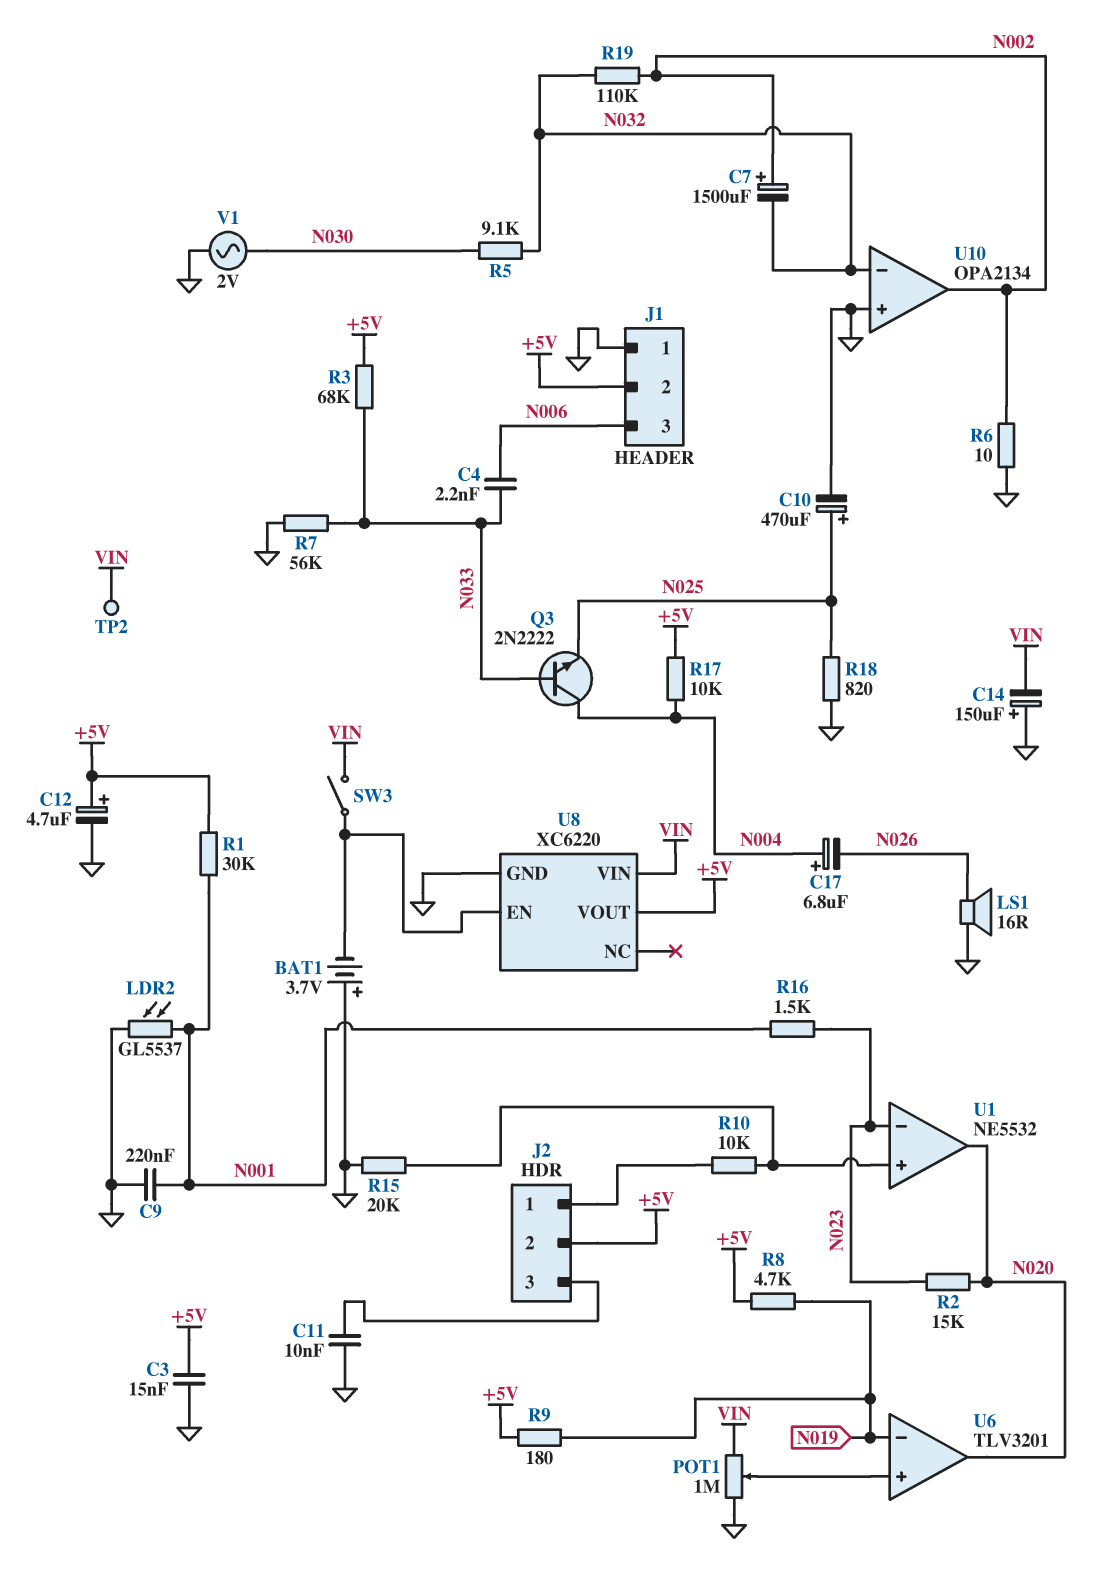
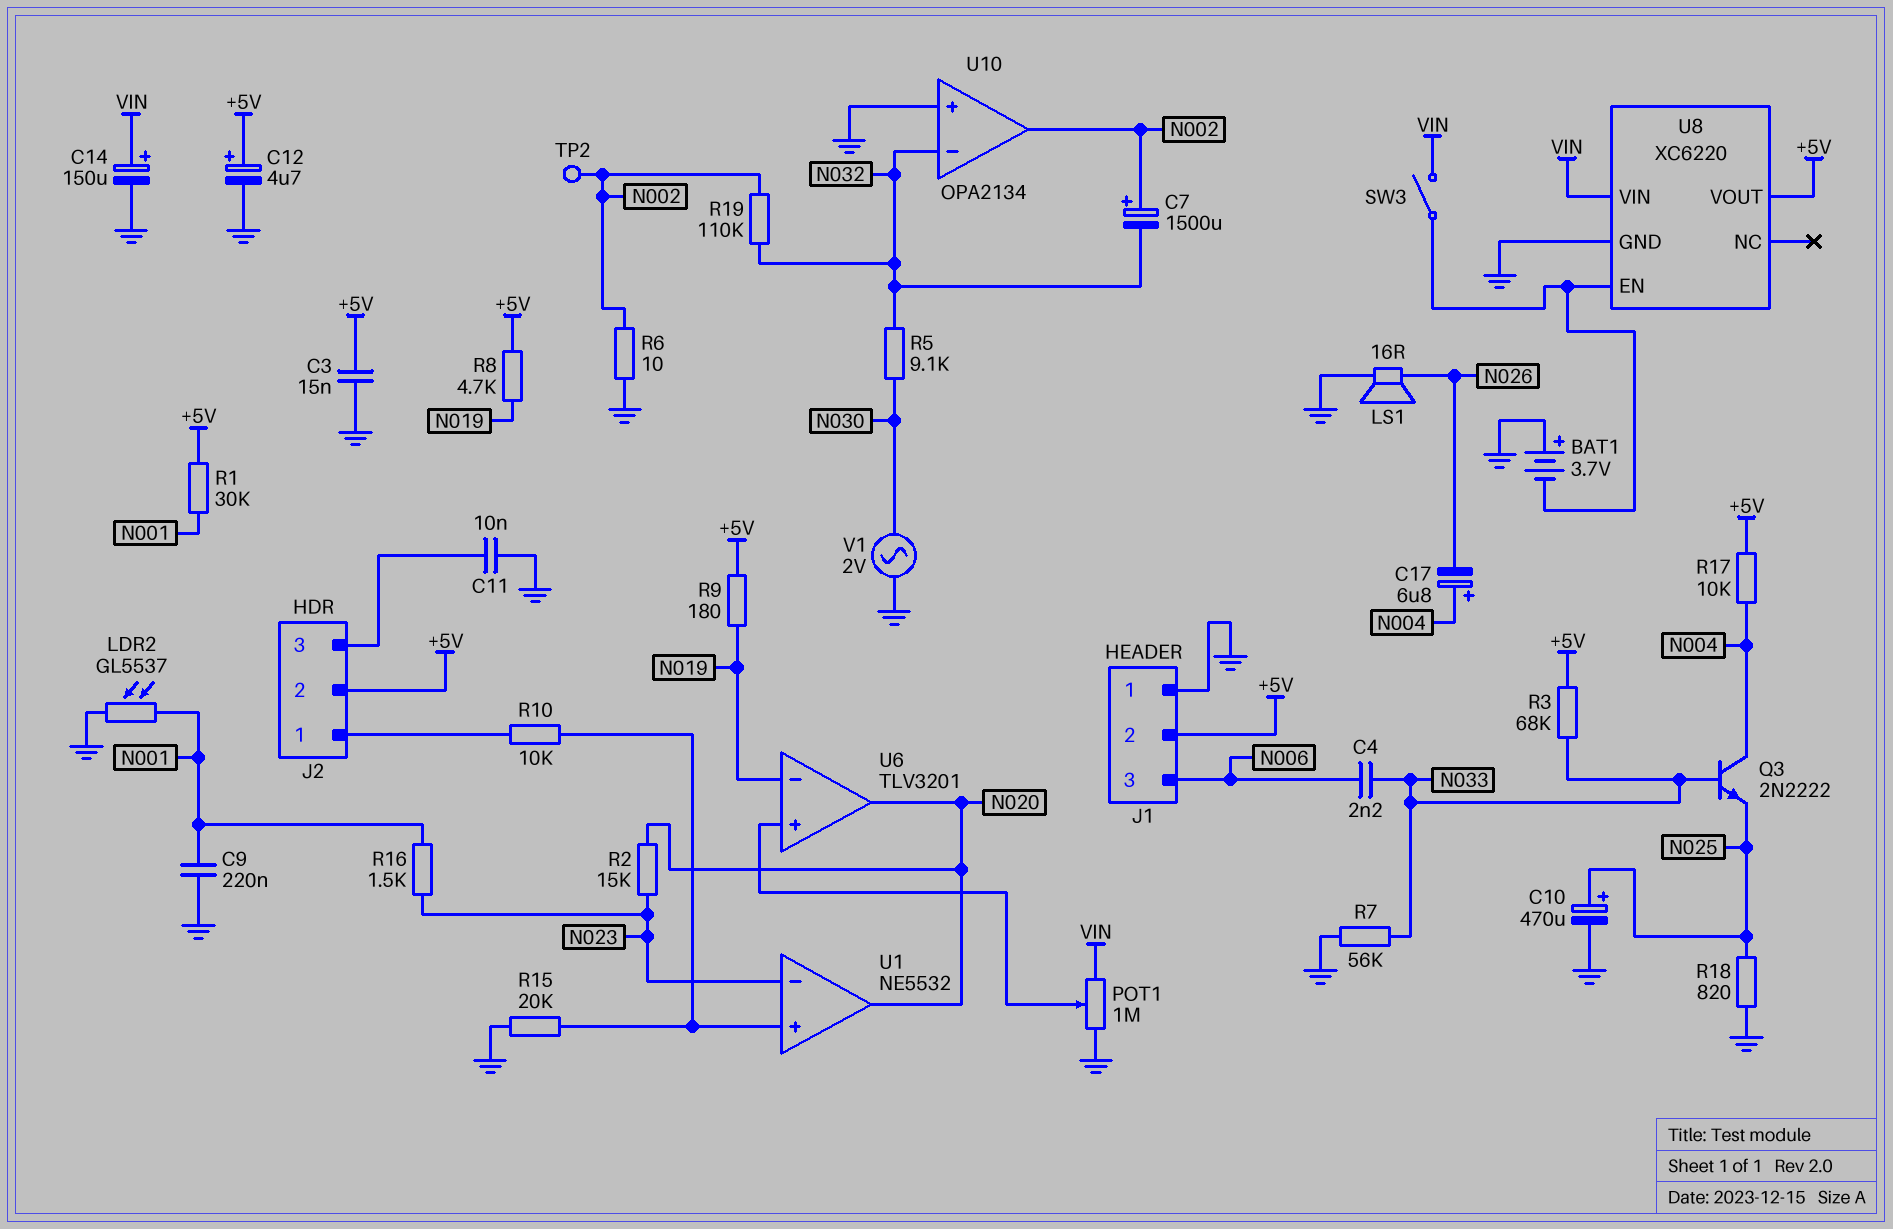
C14: 150uF (plus GND, minus VIN) -> 150uF (plus VIN, minus GND)
TP2: test point (VIN) -> test point (N002)

